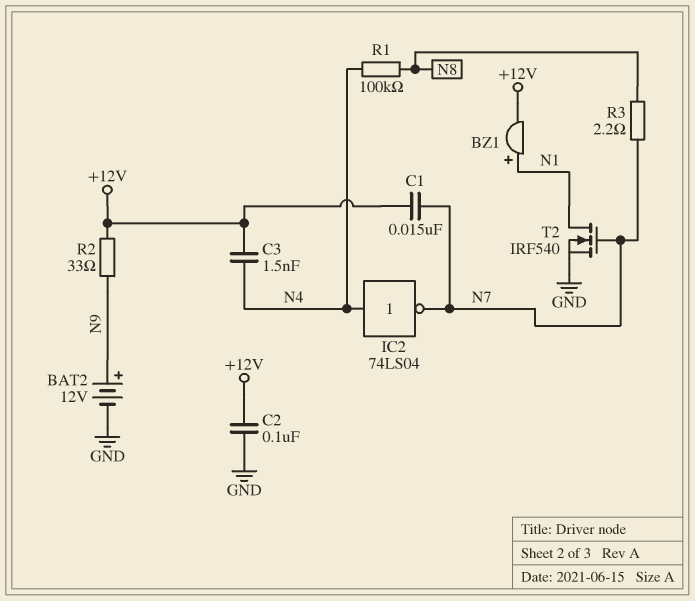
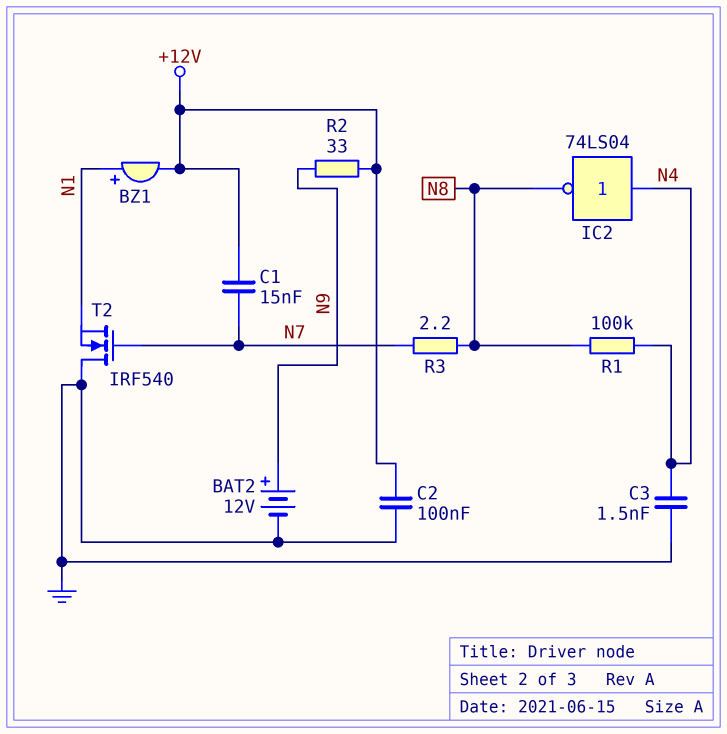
C3: 1.5nF (+12V, N4) -> 1.5nF (GND, N4)
IC2: NOT 74LS04 (in N4, out N7) -> NOT 74LS04 (in N4, out N8)
T2: NMOS IRF540 (G N7, D N1, S GND) -> NMOS IRF540 (G N7, D GND, S N1)

